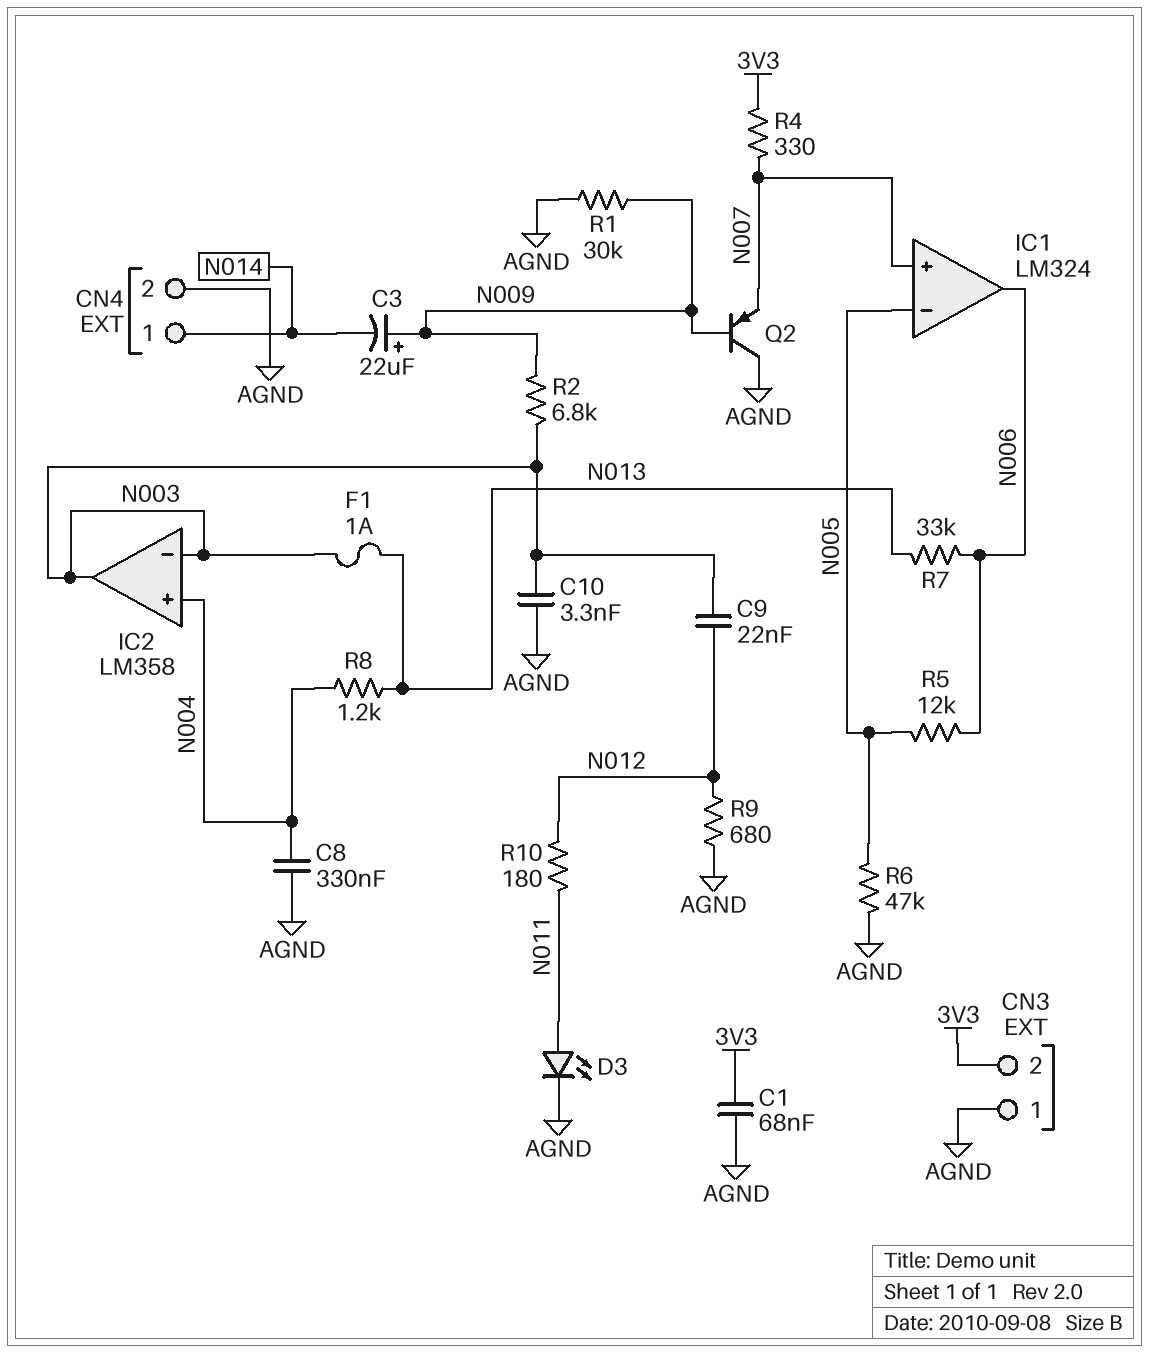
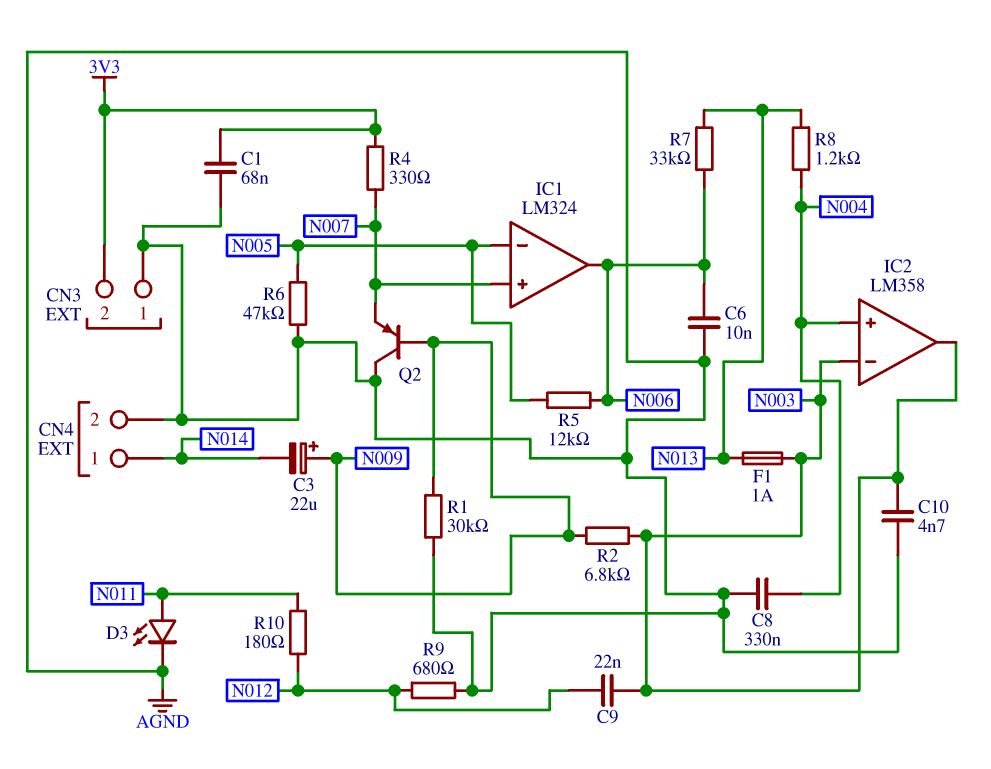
C6: none -> 10nF (AGND, N006)
C10: 3.3nF (AGND, N003) -> 4.7nF (AGND, N003)

